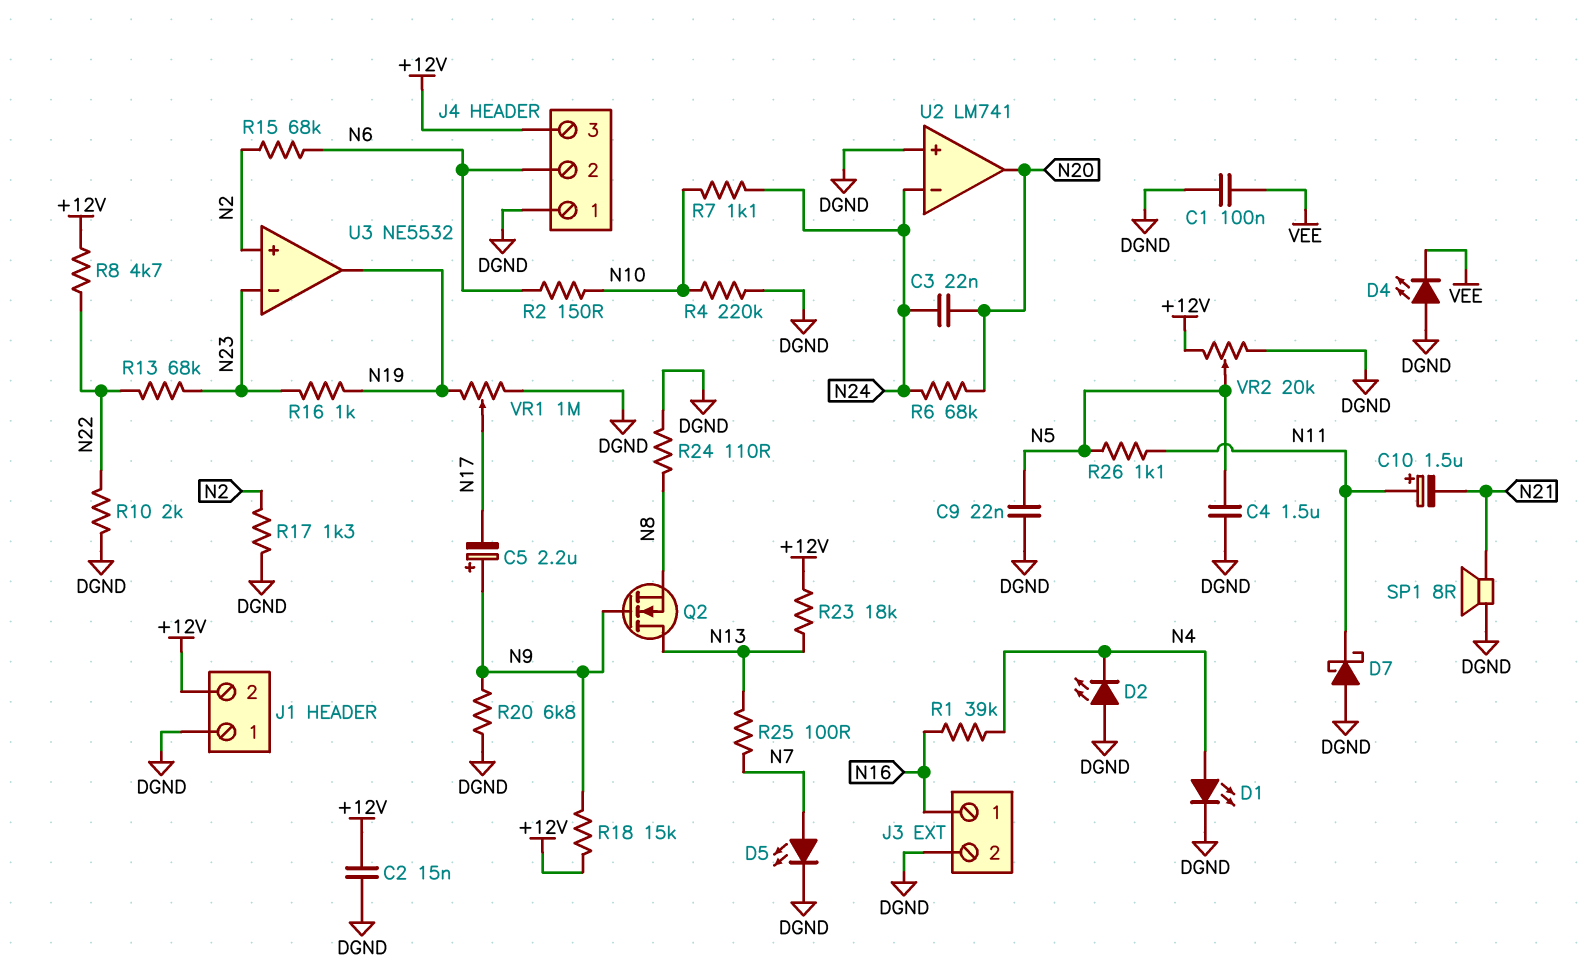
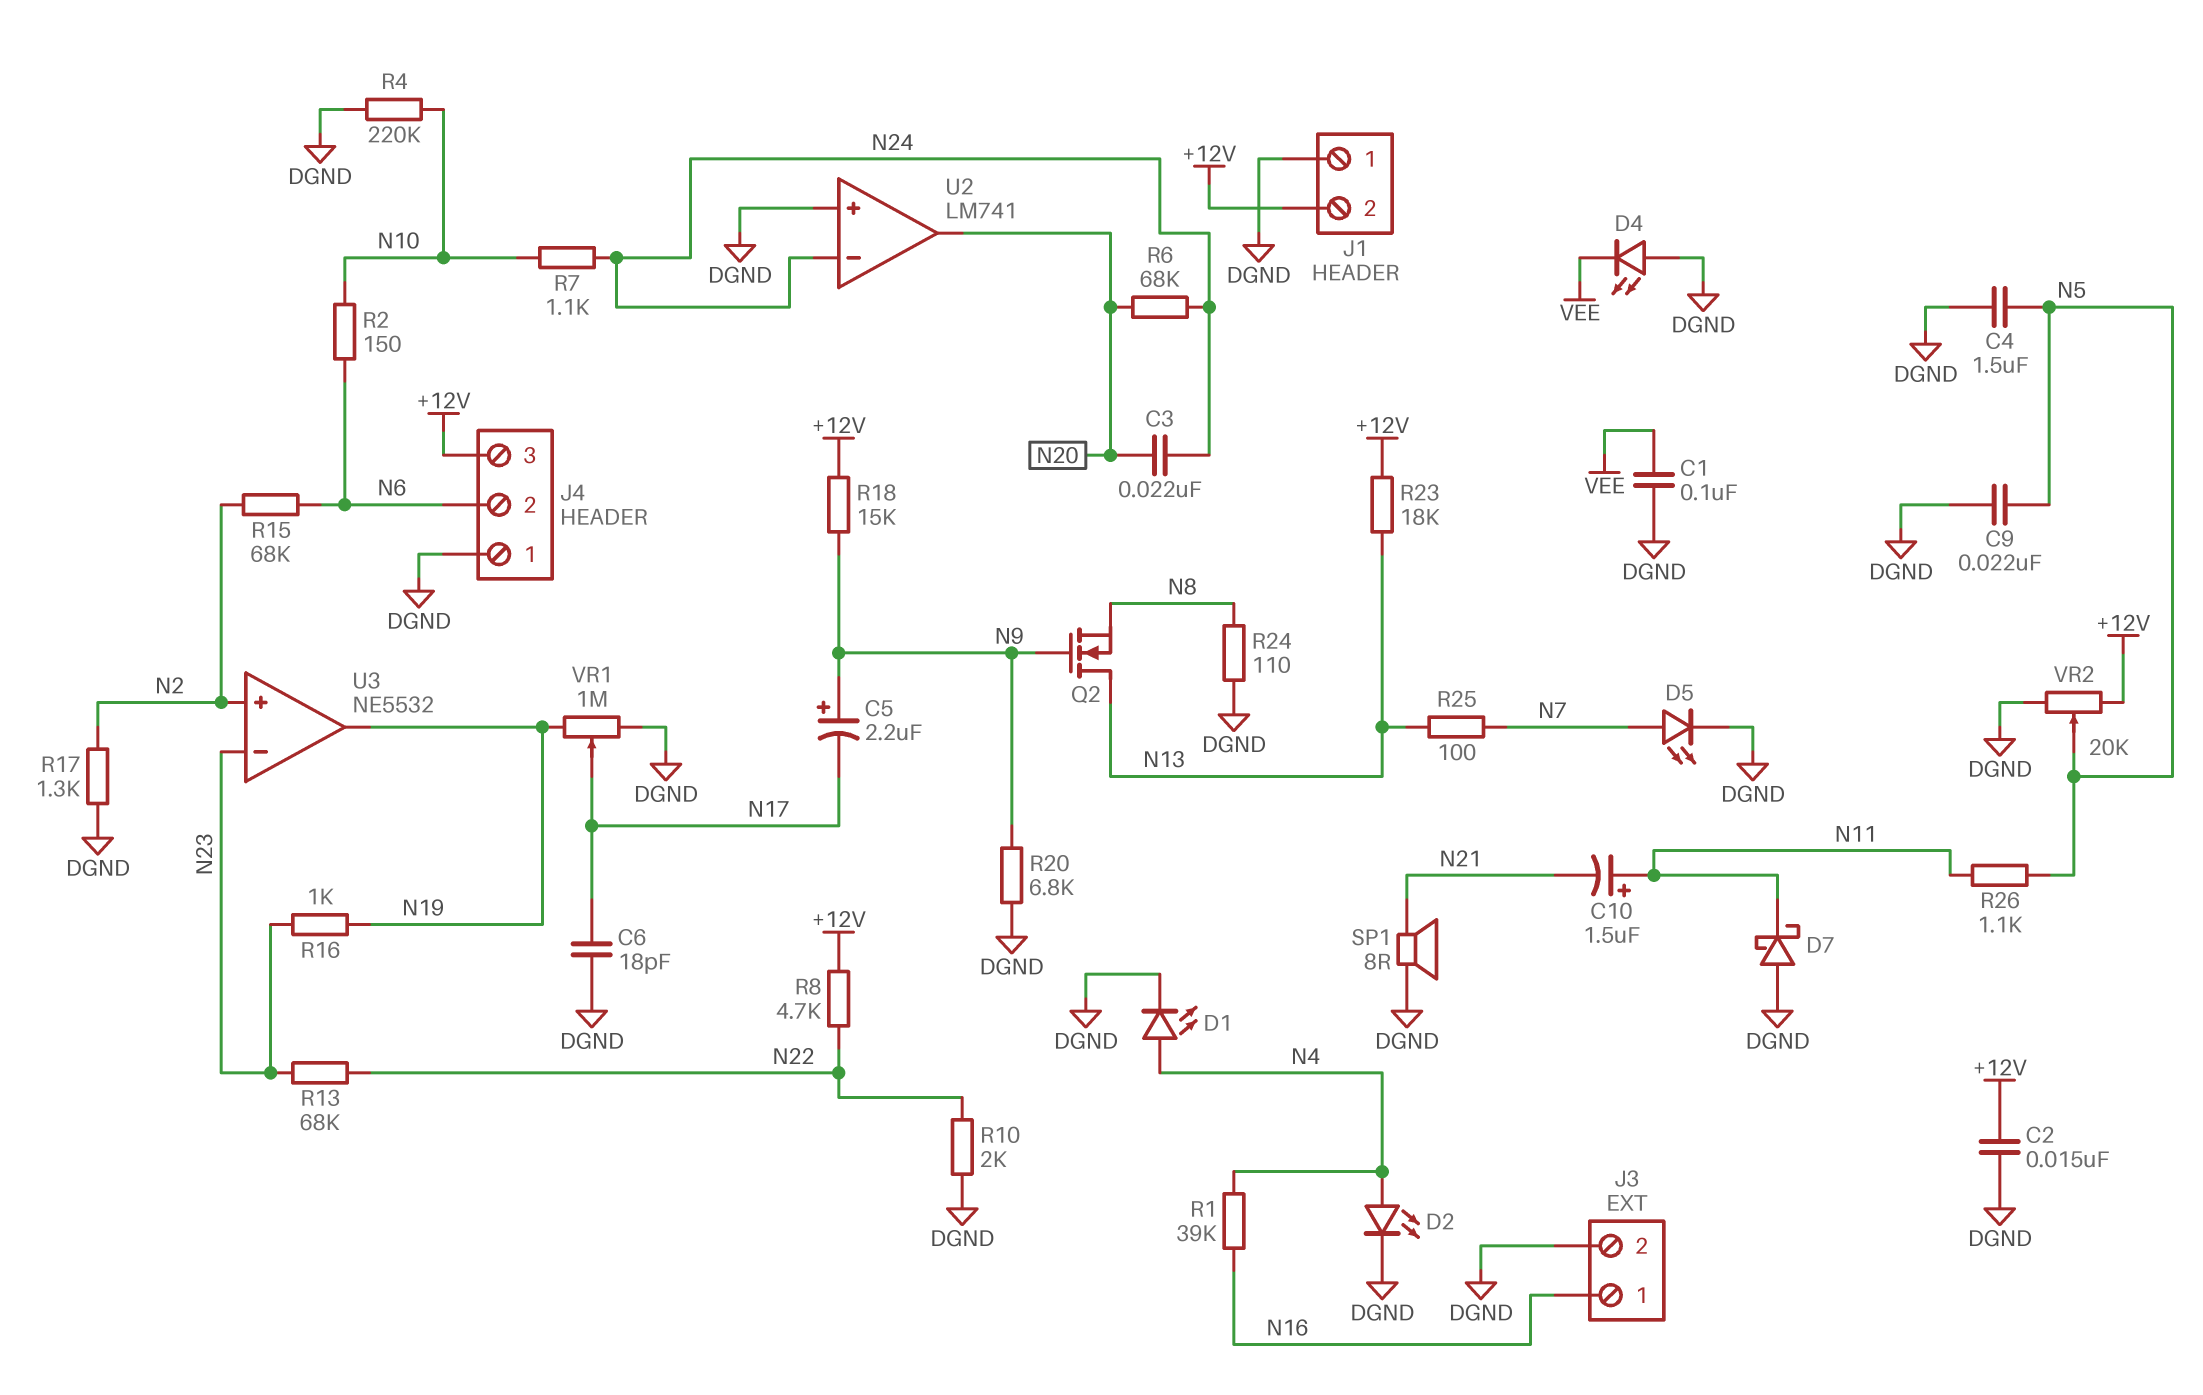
C6: none -> 18pF (DGND, N17)
D2: LED (A DGND, K N4) -> LED (A N4, K DGND)

